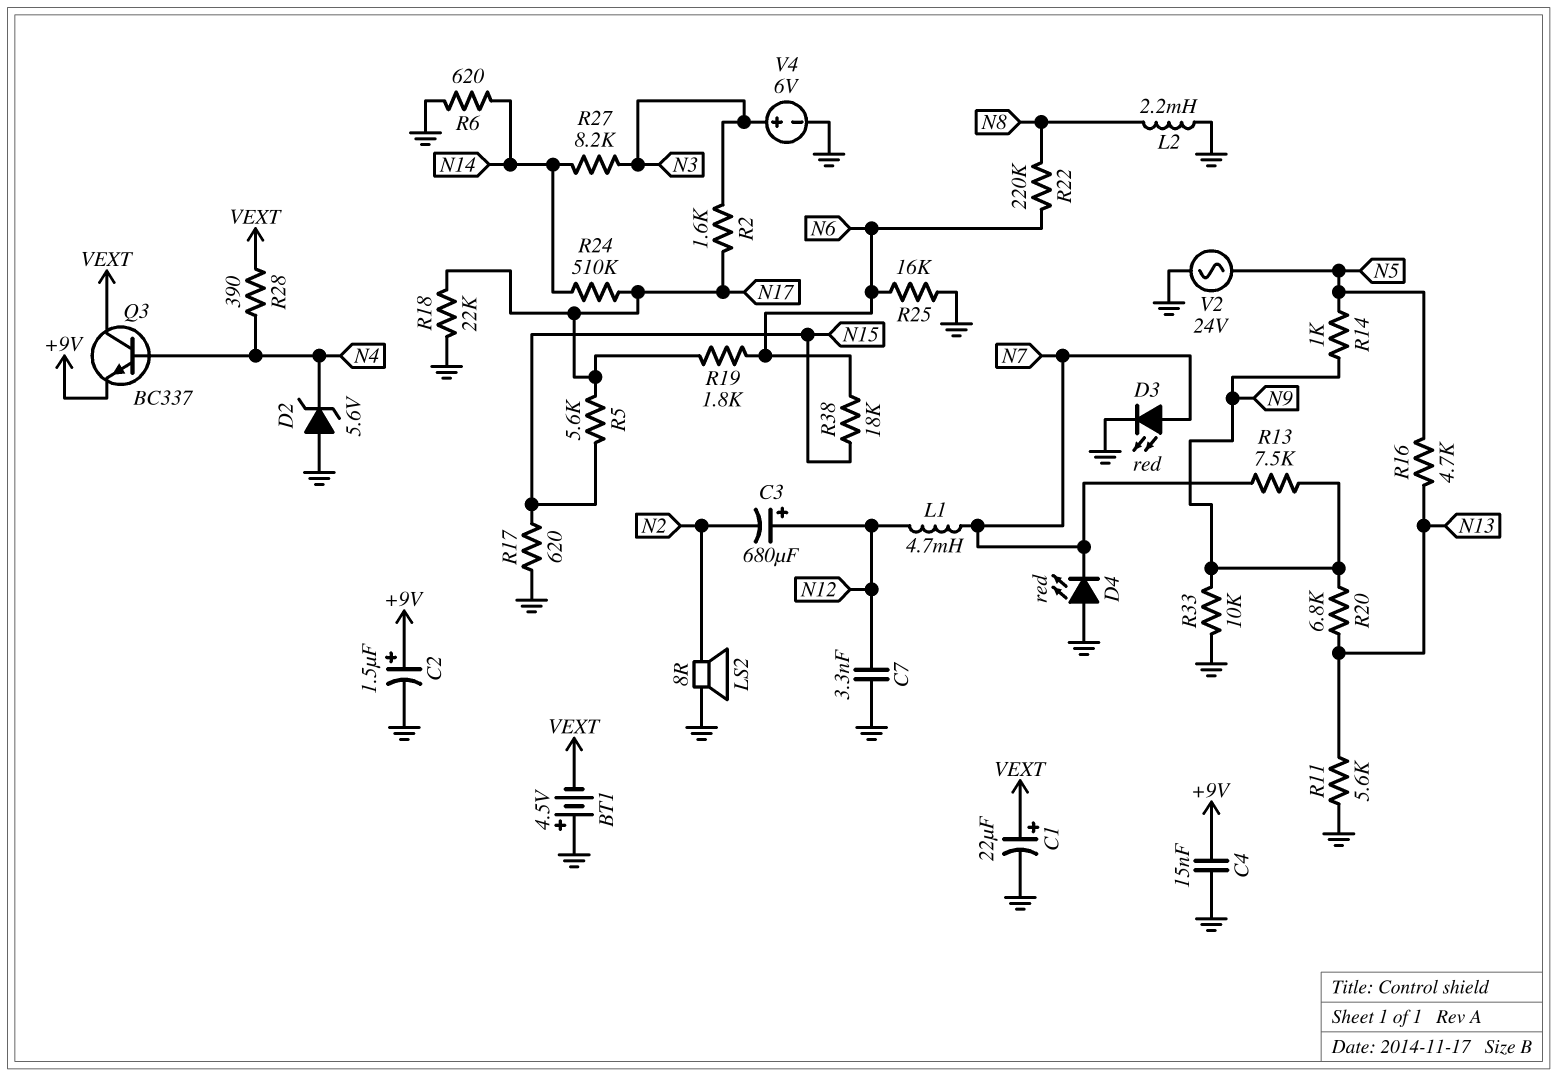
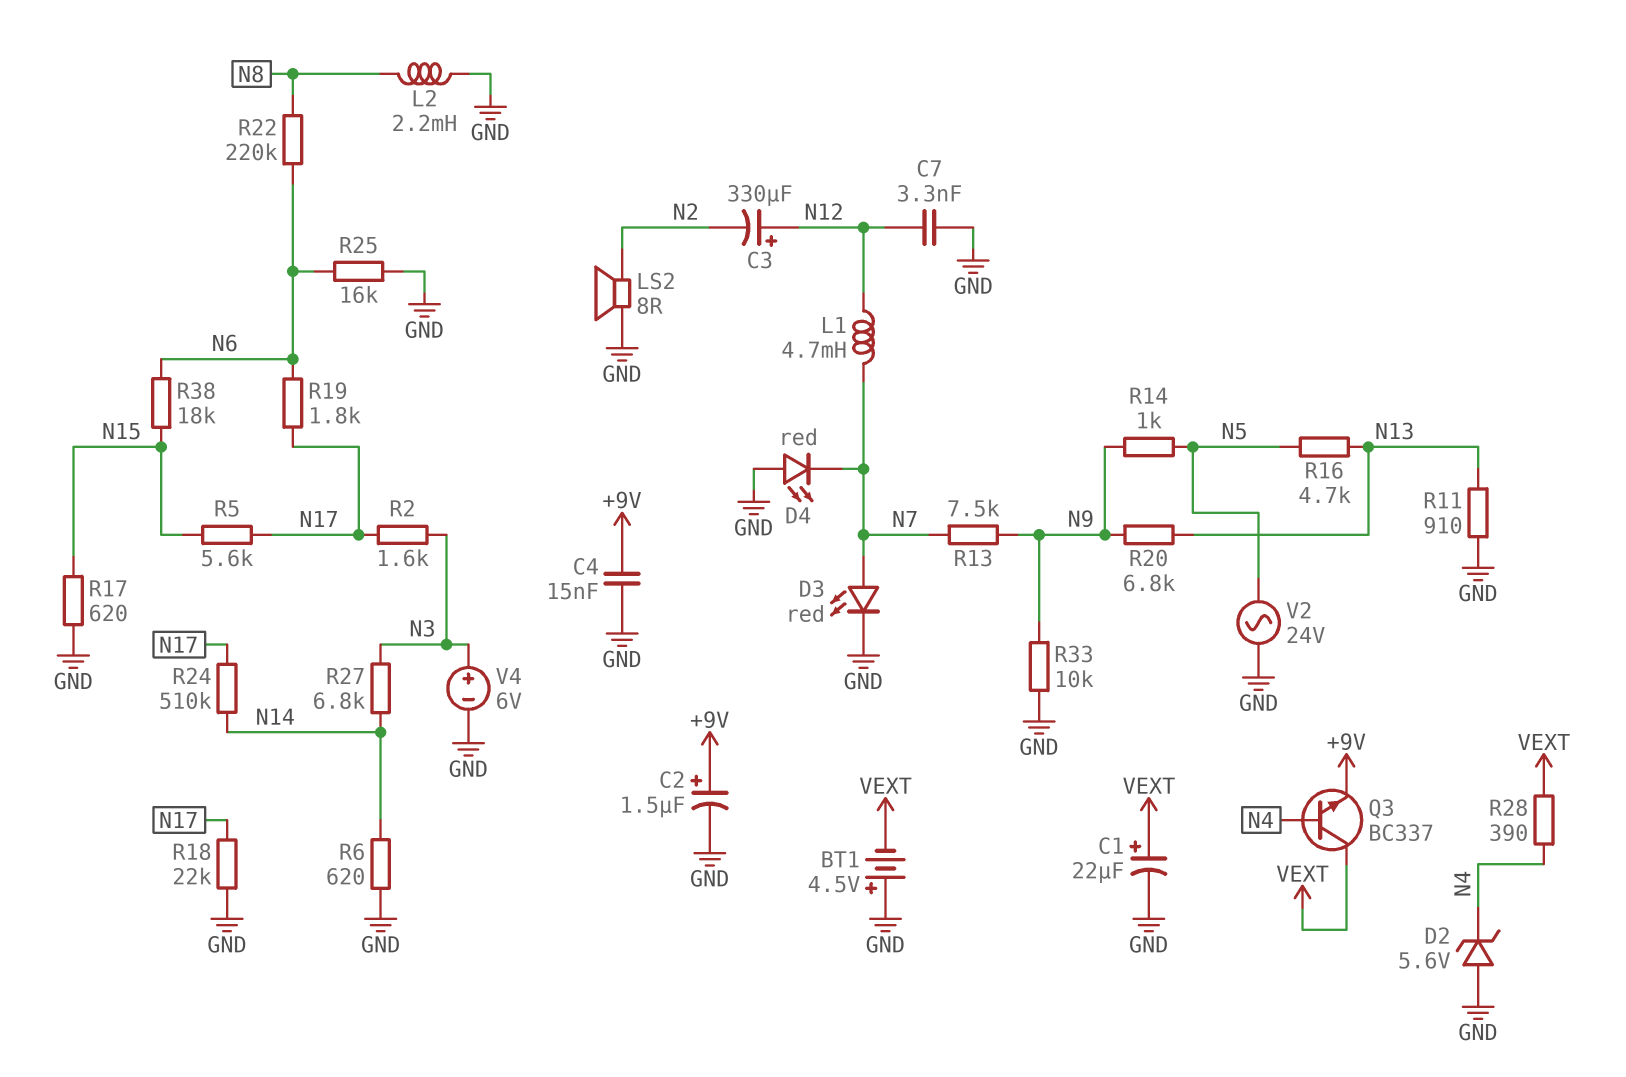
C3: 680uF (plus N12, minus N2) -> 330uF (plus N12, minus N2)
R11: 5.6k (GND, N13) -> 910 (GND, N13)
R27: 8.2k (N3, N14) -> 6.8k (N3, N14)

